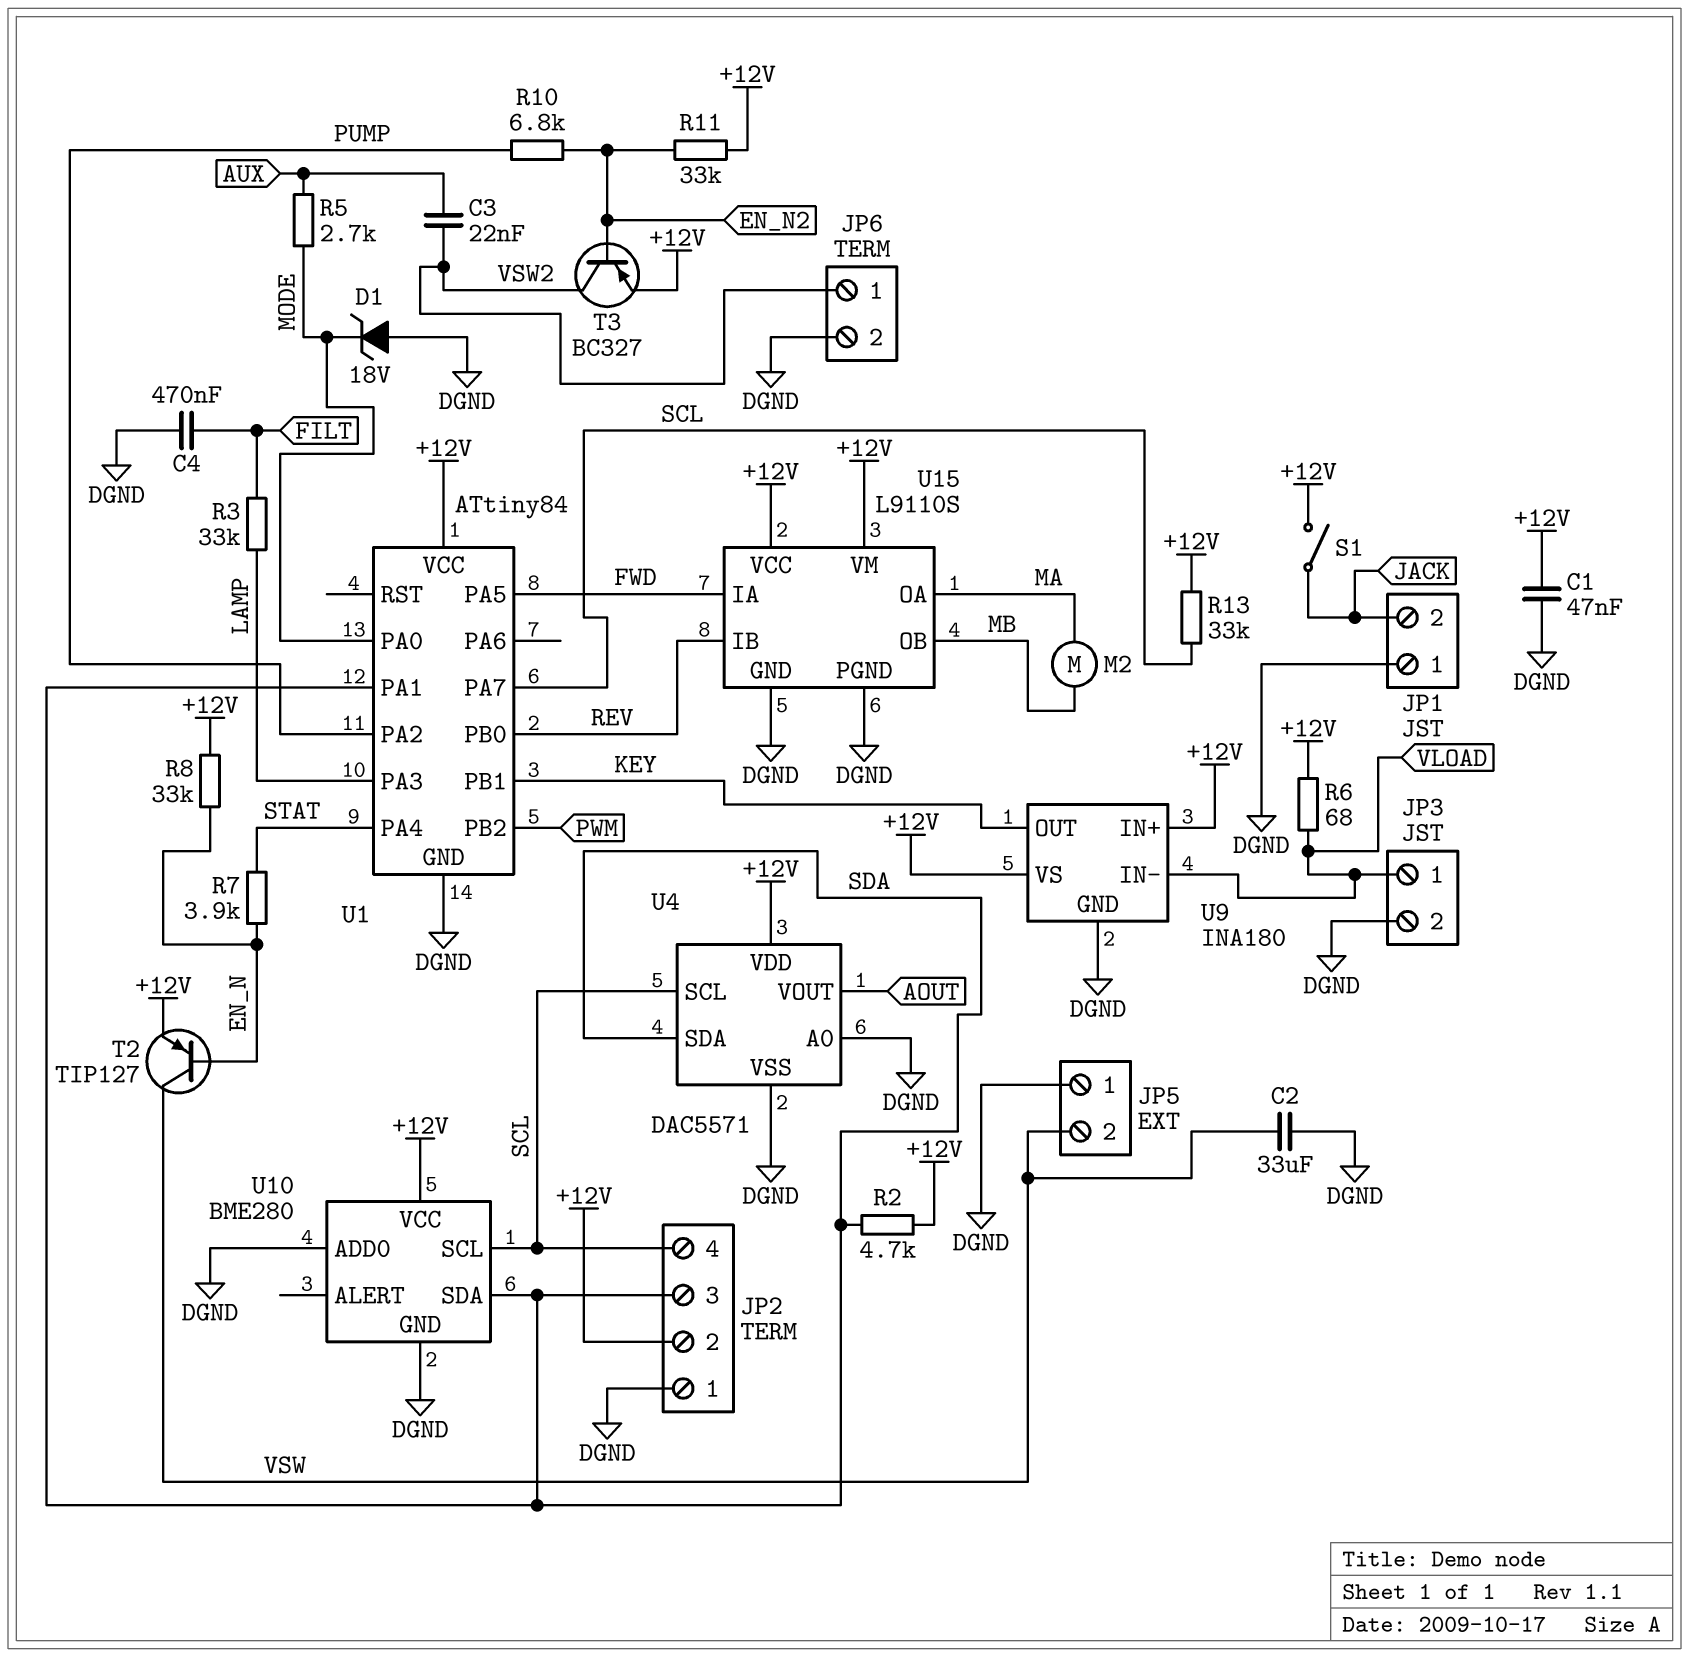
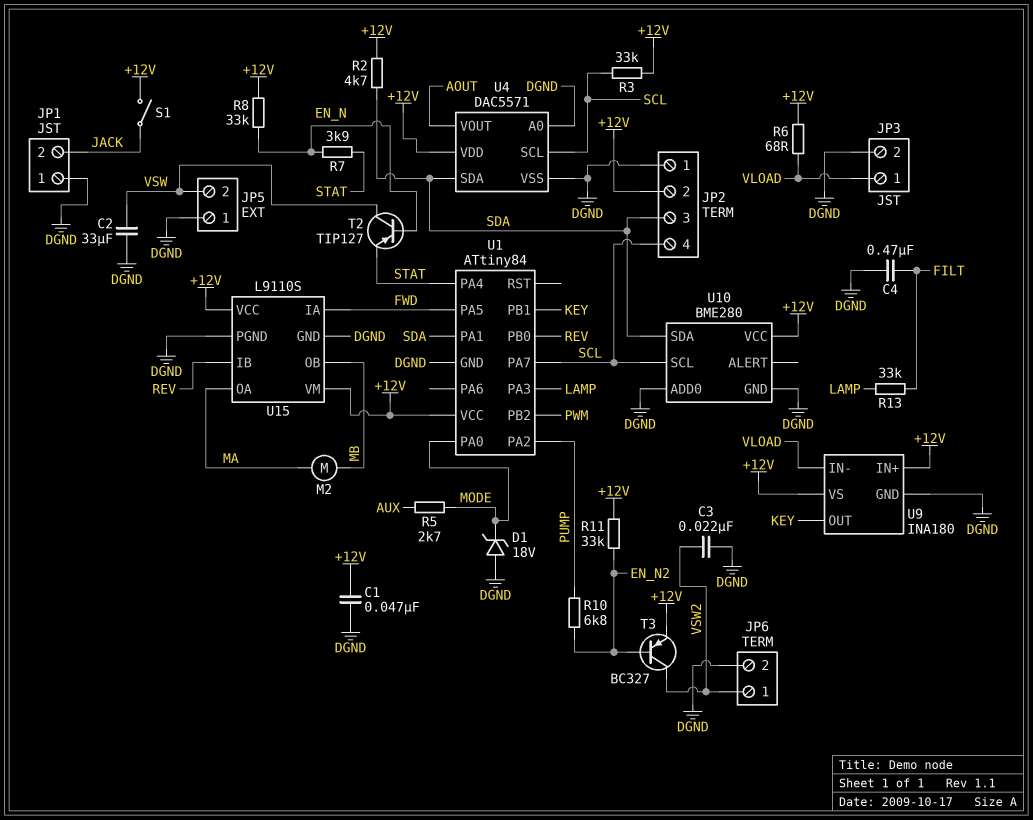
C3: 22nF (AUX, VSW2) -> 22nF (DGND, VSW2)
R3: 33k (FILT, LAMP) -> 33k (+12V, SCL)
R13: 33k (+12V, SCL) -> 33k (FILT, LAMP)
T2: PNP TIP127 (B EN_N, C VSW, E +12V) -> PNP TIP127 (B EN_N, C VSW, E STAT)

